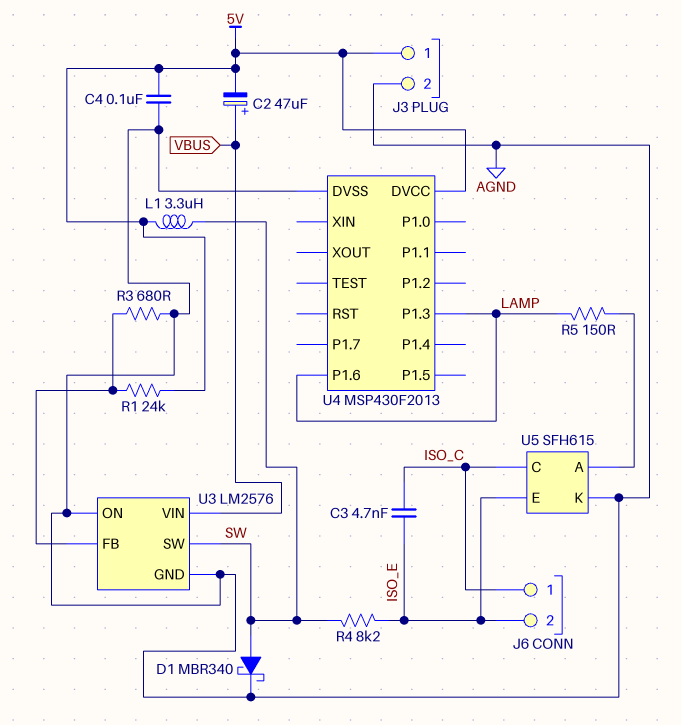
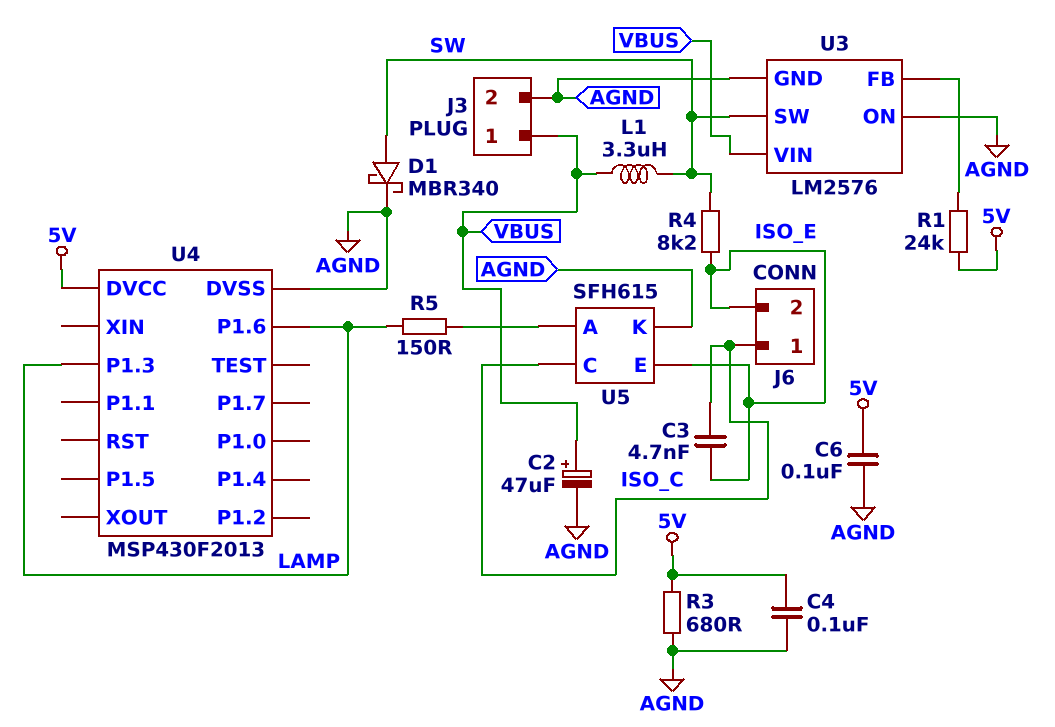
C2: 47uF (plus VBUS, minus 5V) -> 47uF (plus VBUS, minus AGND)
C6: none -> 100nF (5V, AGND)
J3 pin 1: 5V -> VBUS
L1: 3.3uH (5V, SW) -> 3.3uH (SW, VBUS)
R3: 680 (AGND, U3/FB) -> 680 (5V, AGND)

